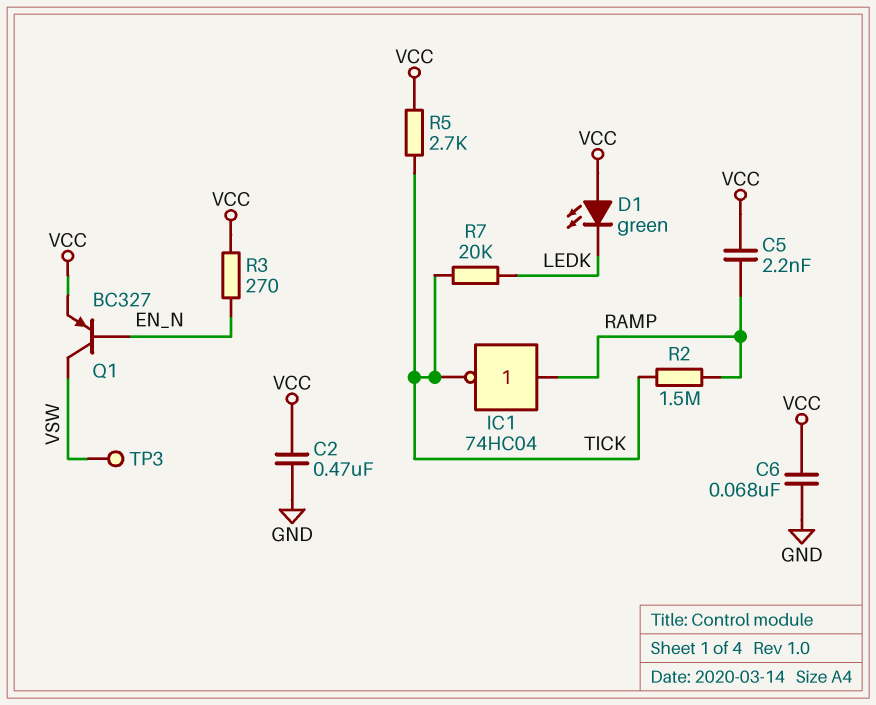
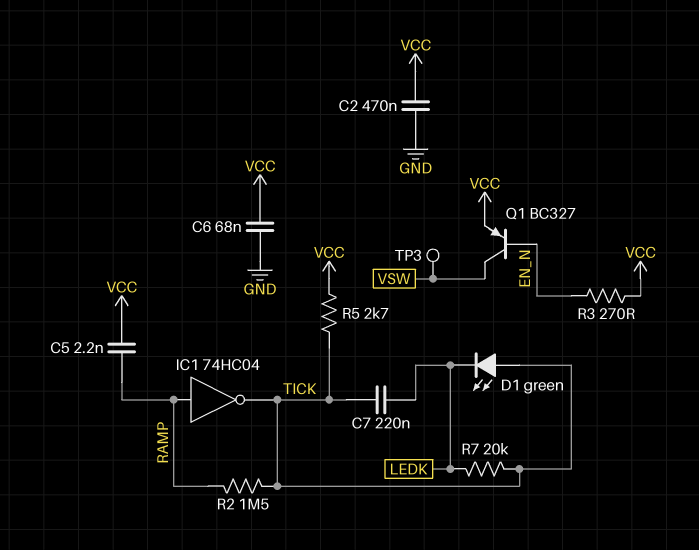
C7: none -> 220nF (LEDK, TICK)
D1: LED green (A VCC, K LEDK) -> LED green (A TICK, K LEDK)

